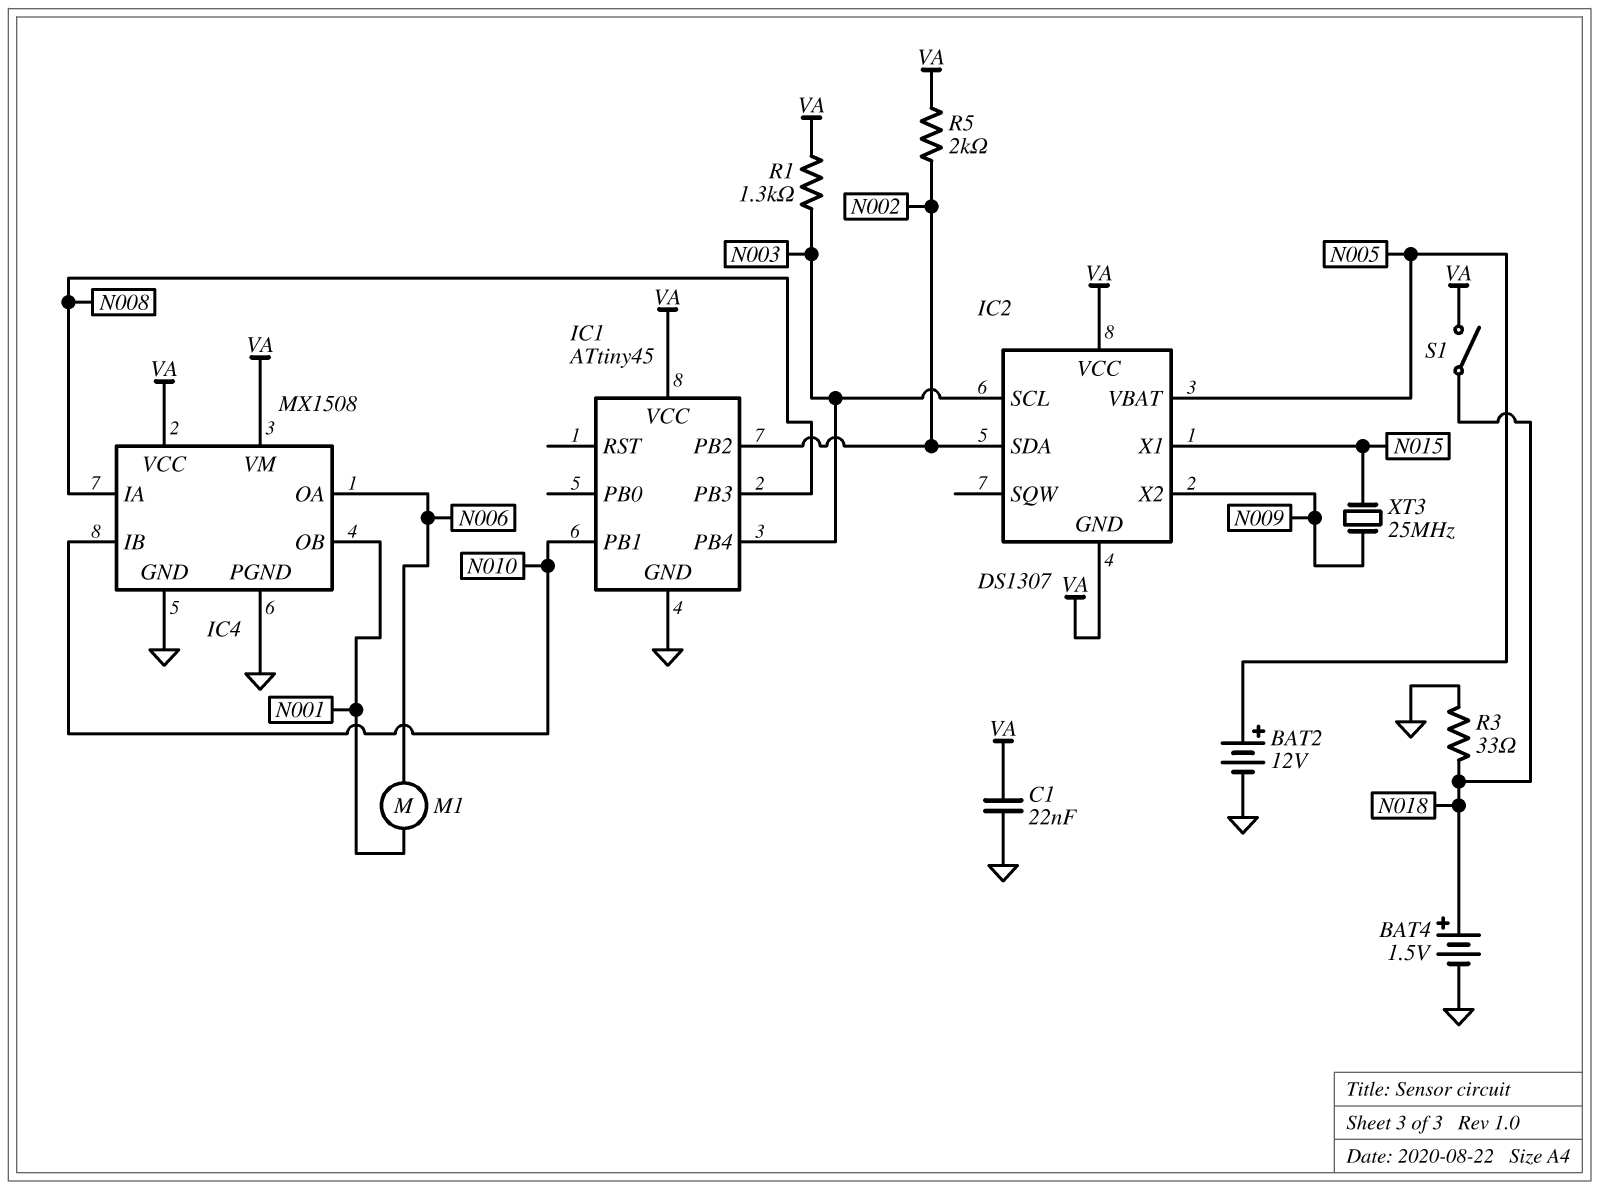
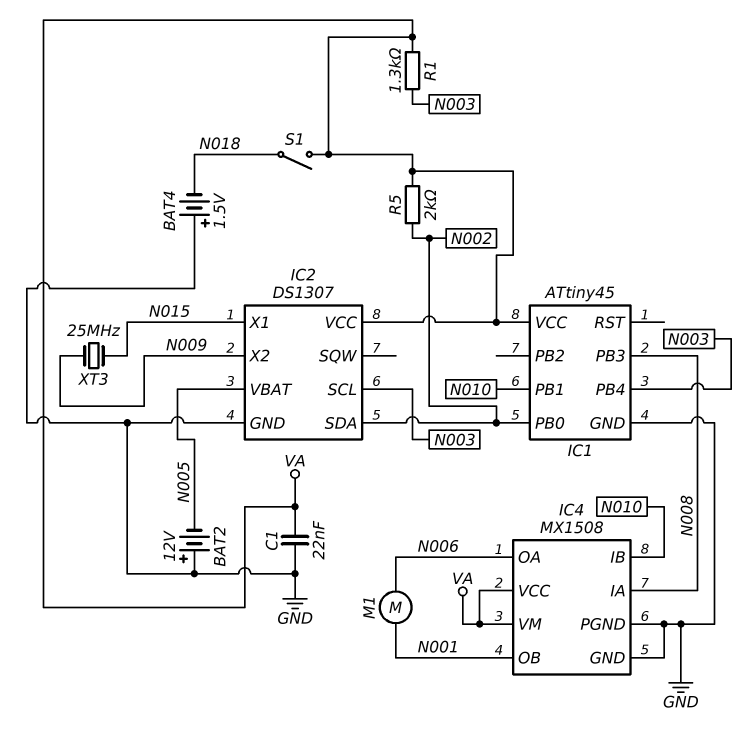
BAT2: 12V (plus N005, minus GND) -> 12V (plus GND, minus N005)
BAT4: 1.5V (plus N018, minus GND) -> 1.5V (plus GND, minus N018)
IC1 pin PB0: none -> N002
IC1 pin PB2: N002 -> none
IC2 pin GND: VA -> GND
R3: 33 (GND, N018) -> none

